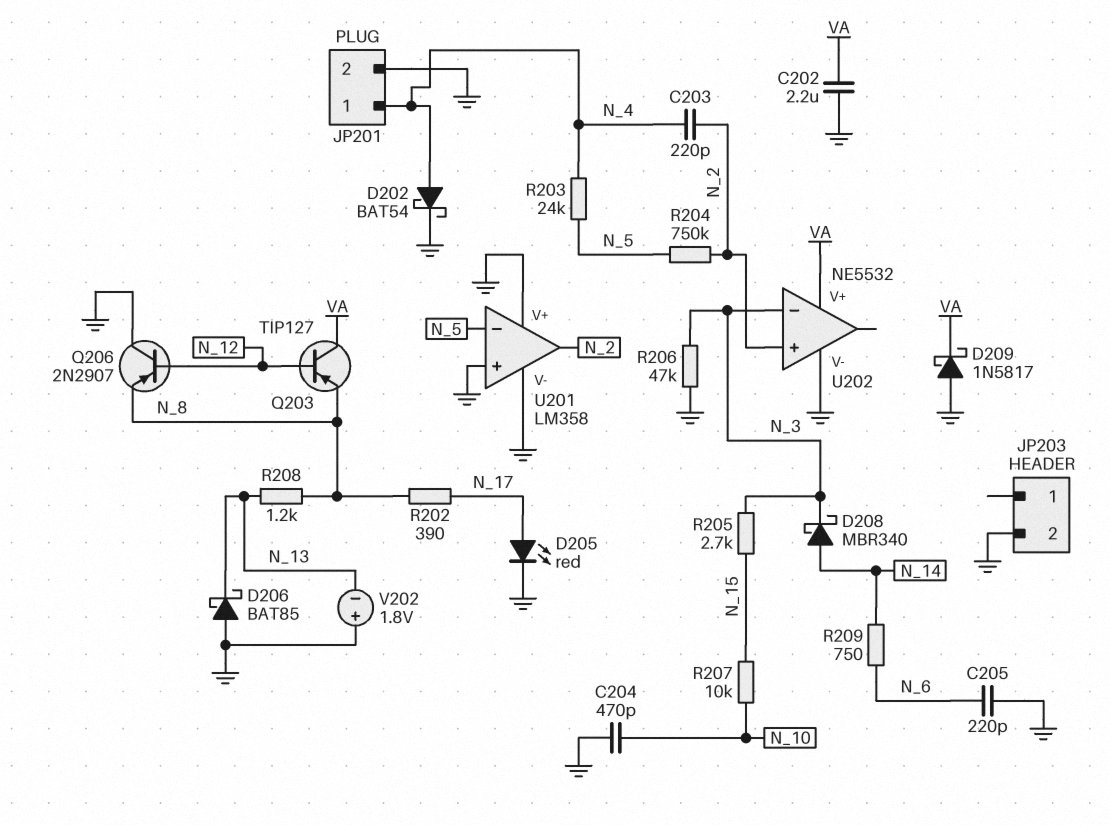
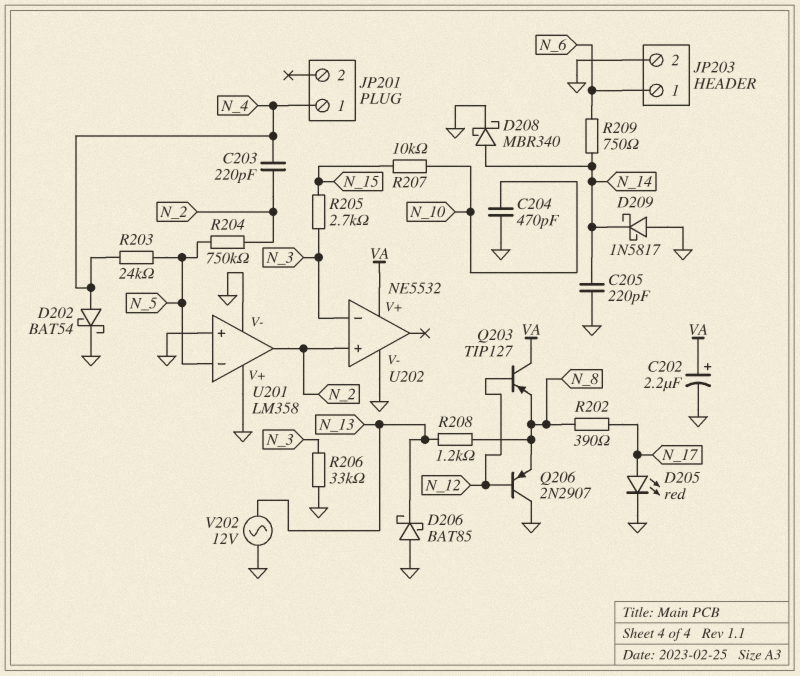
C202: 2.2uF (GND, VA) -> 2.2uF (plus VA, minus GND)
C205: 220pF (GND, N_6) -> 220pF (GND, N_14)
D208: schottky MBR340 (A N_14, K N_3) -> schottky MBR340 (A N_14, K GND)
D209: schottky 1N5817 (A GND, K VA) -> schottky 1N5817 (A GND, K N_14)
JP201 pin 2: GND -> none
JP203 pin 1: none -> N_6
R206: 47k (GND, N_3) -> 33k (GND, N_3)
V202: 1.8V (plus GND, minus N_13) -> AC 12V (GND, N_13)

